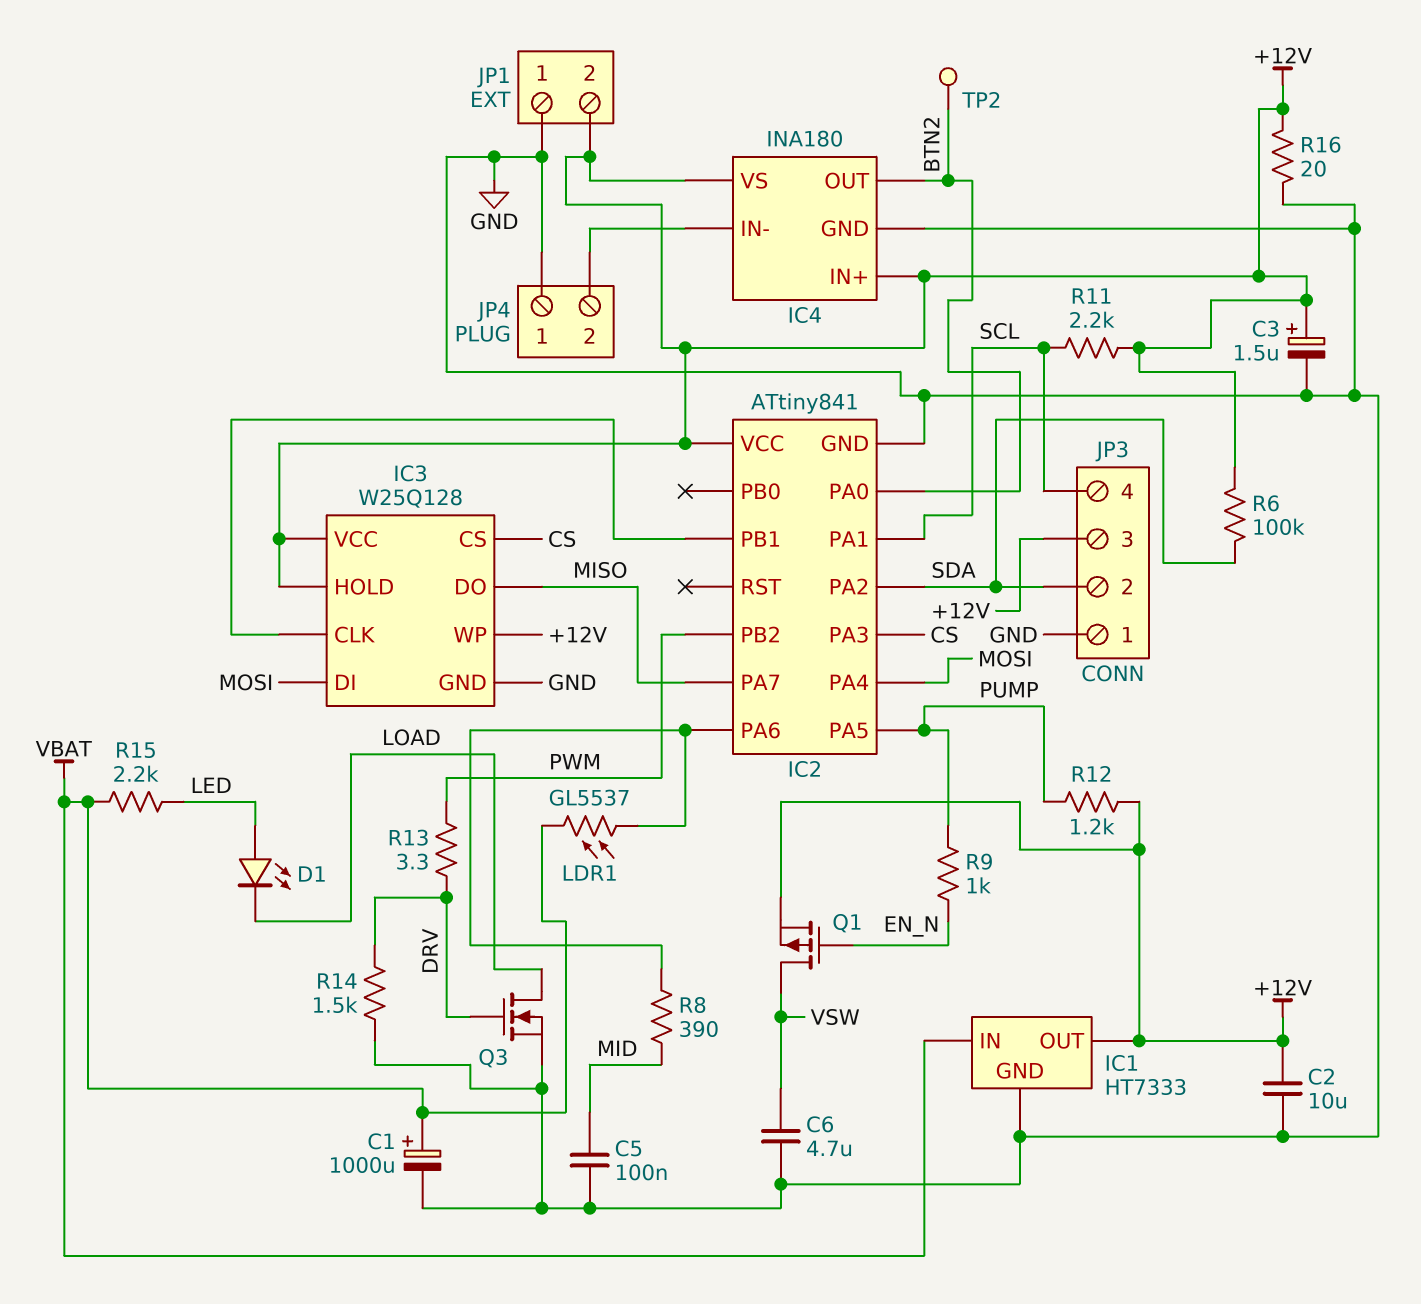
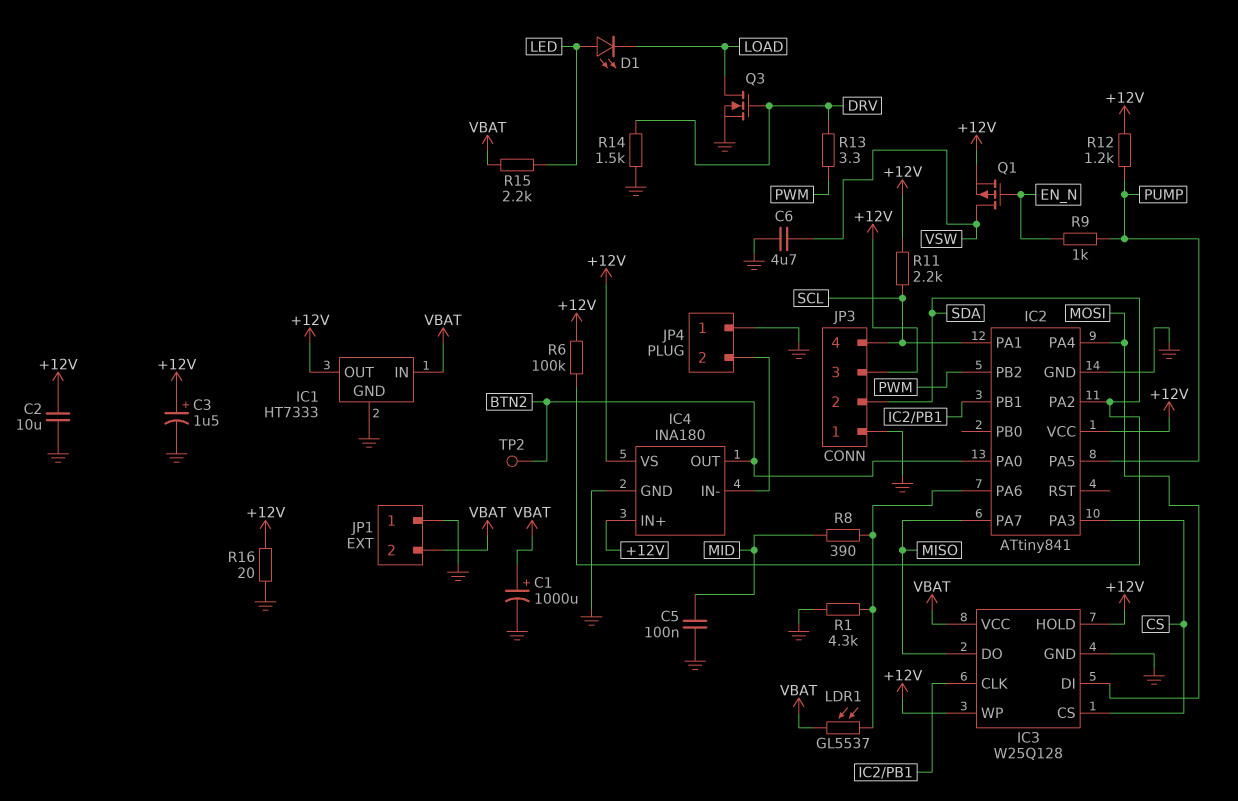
IC3 pin VCC: +12V -> VBAT
JP1 pin 2: +12V -> VBAT
R1: none -> 4.3k (GND, IC2/PA6)

